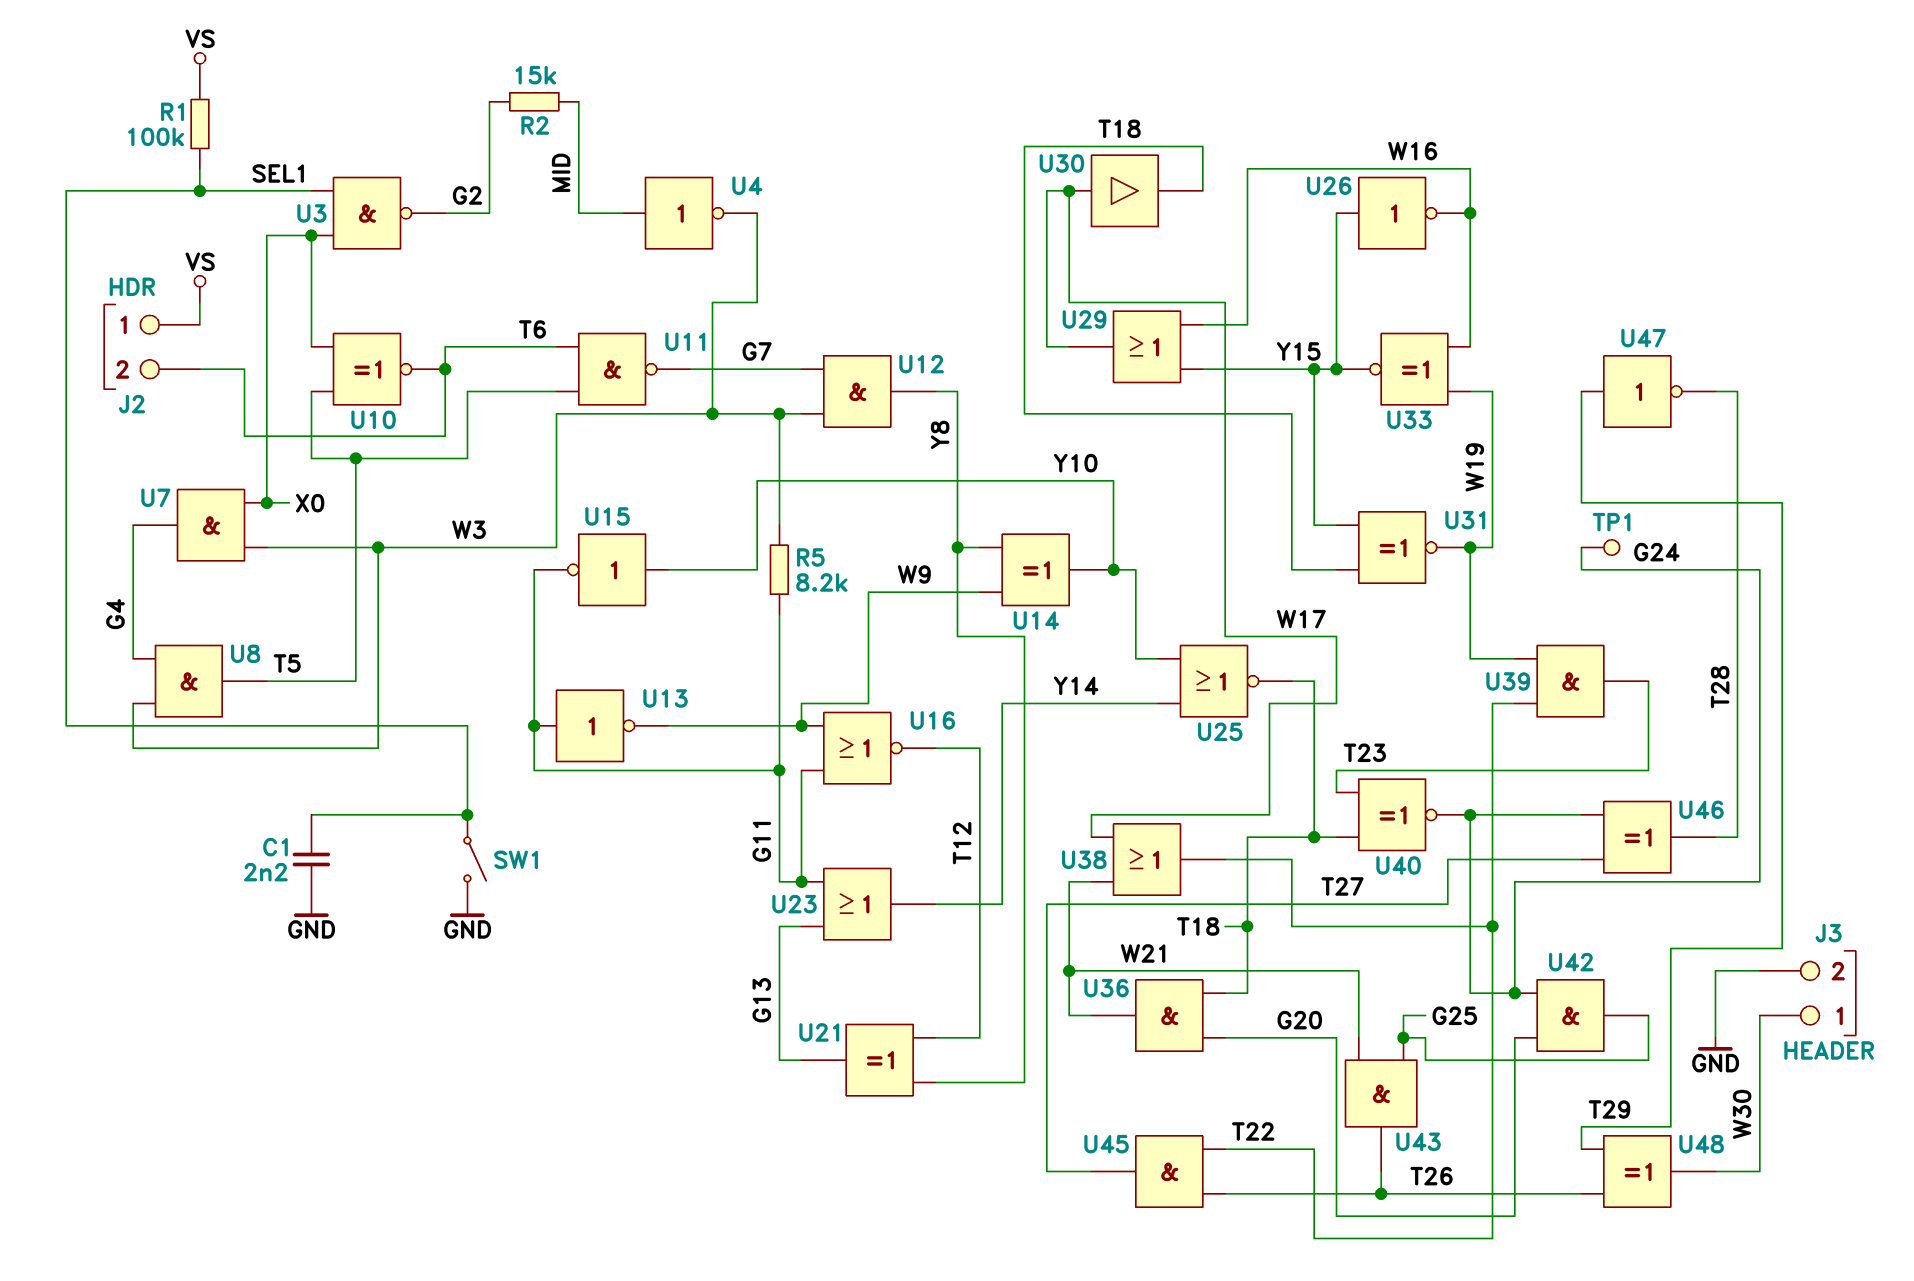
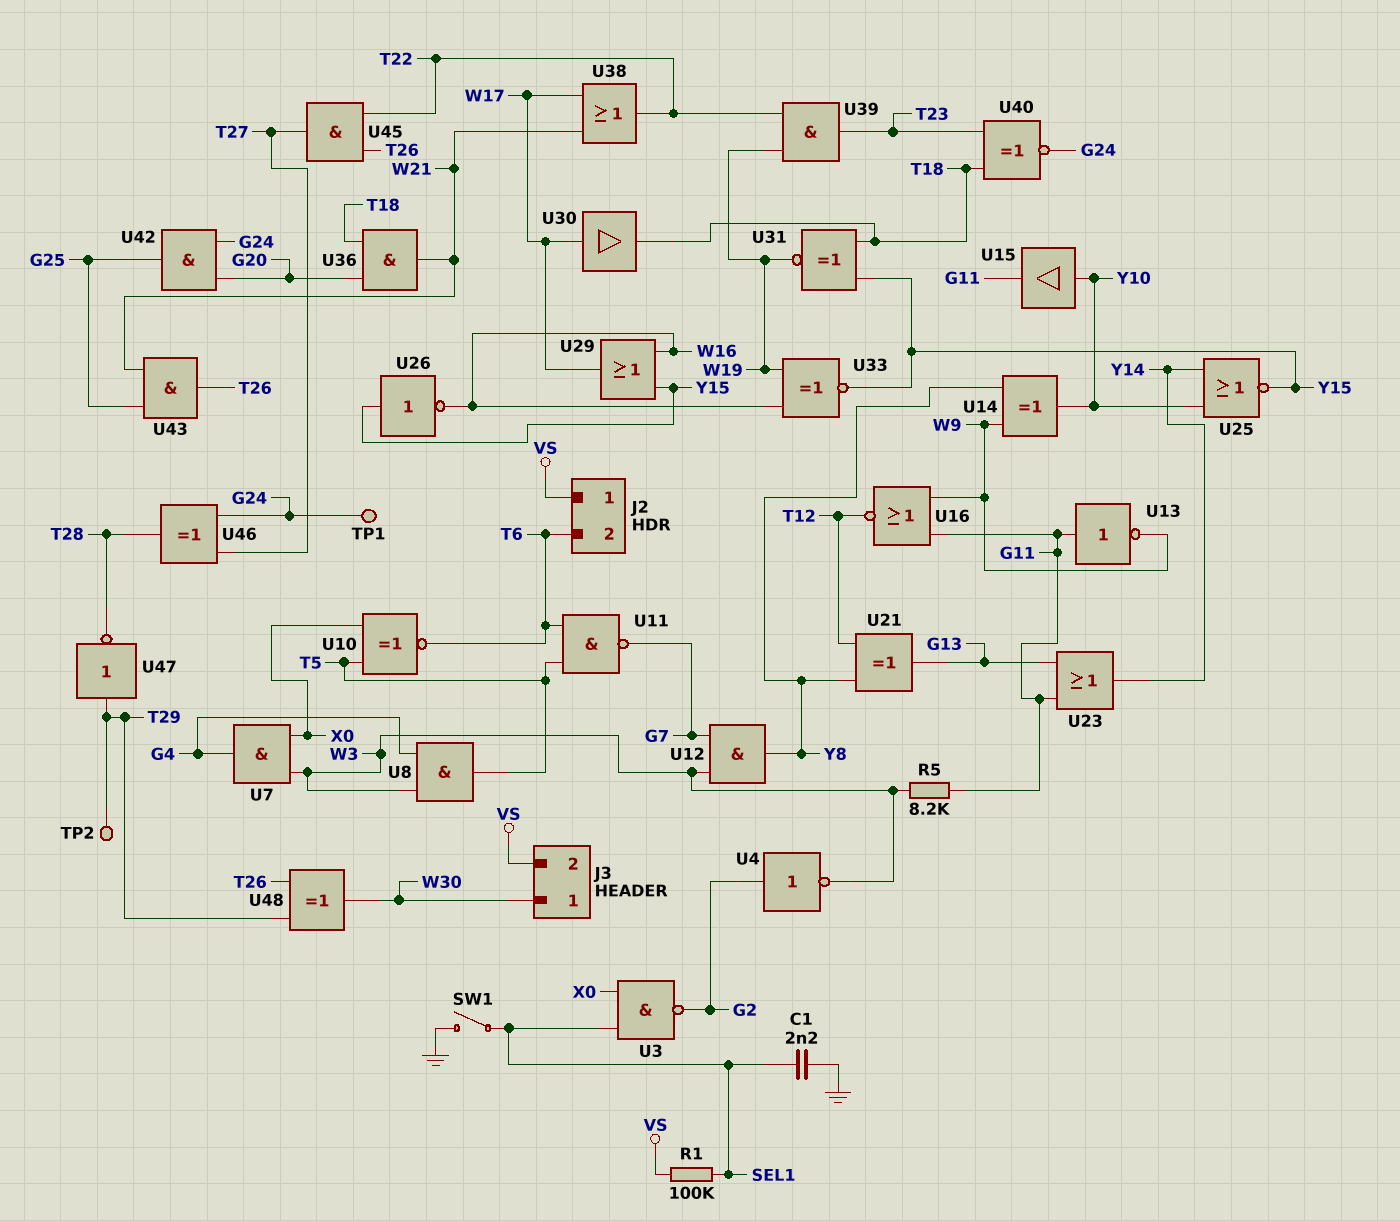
J3 pin 2: GND -> VS
R2: 15k (G2, MID) -> none
TP2: none -> test point (T29)
U4: NOT (in MID, out W3) -> NOT (in G2, out W3)
U15: NOT (in Y10, out G11) -> buffer (in Y10, out G11)
U25: NOR (in Y10, in Y14, out T18) -> NOR (in Y10, in Y14, out Y15)

